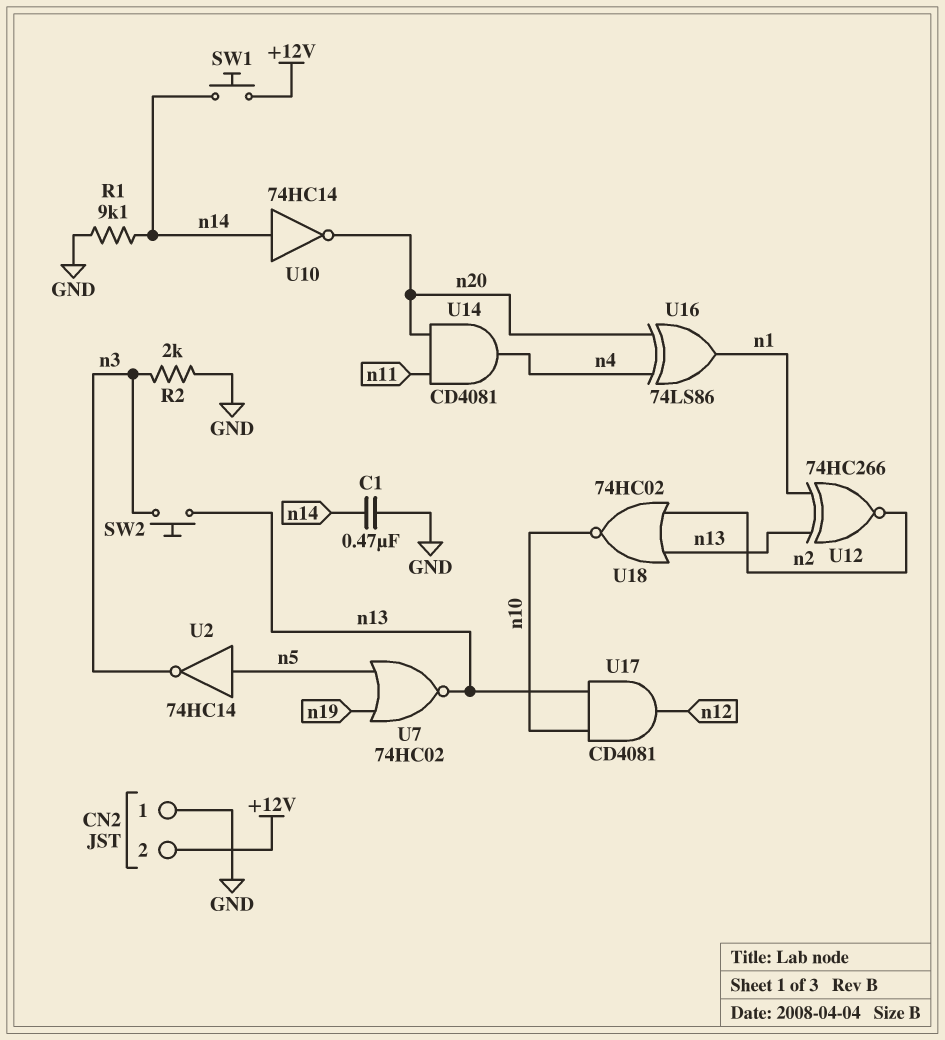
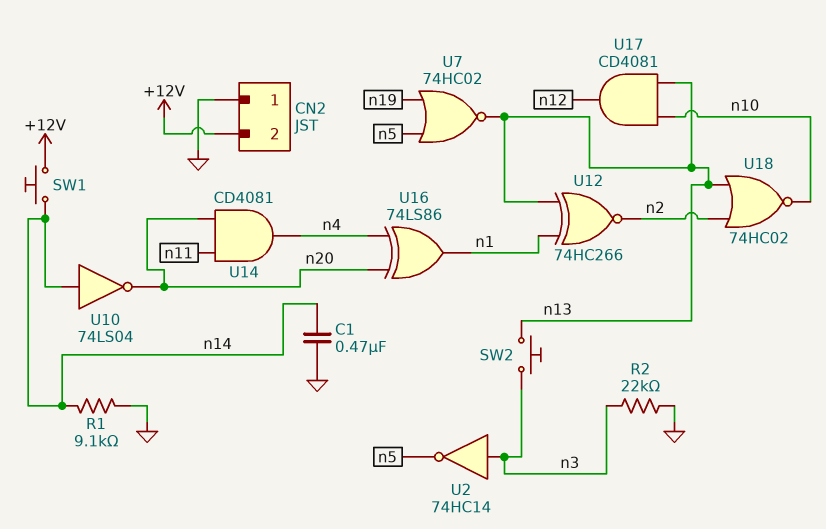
R2: 2k (GND, n3) -> 22k (GND, n3)
U2: NOT 74HC14 (in n5, out n3) -> NOT 74HC14 (in n3, out n5)
U10: NOT 74HC14 (in n14, out n20) -> NOT 74LS04 (in n14, out n20)

